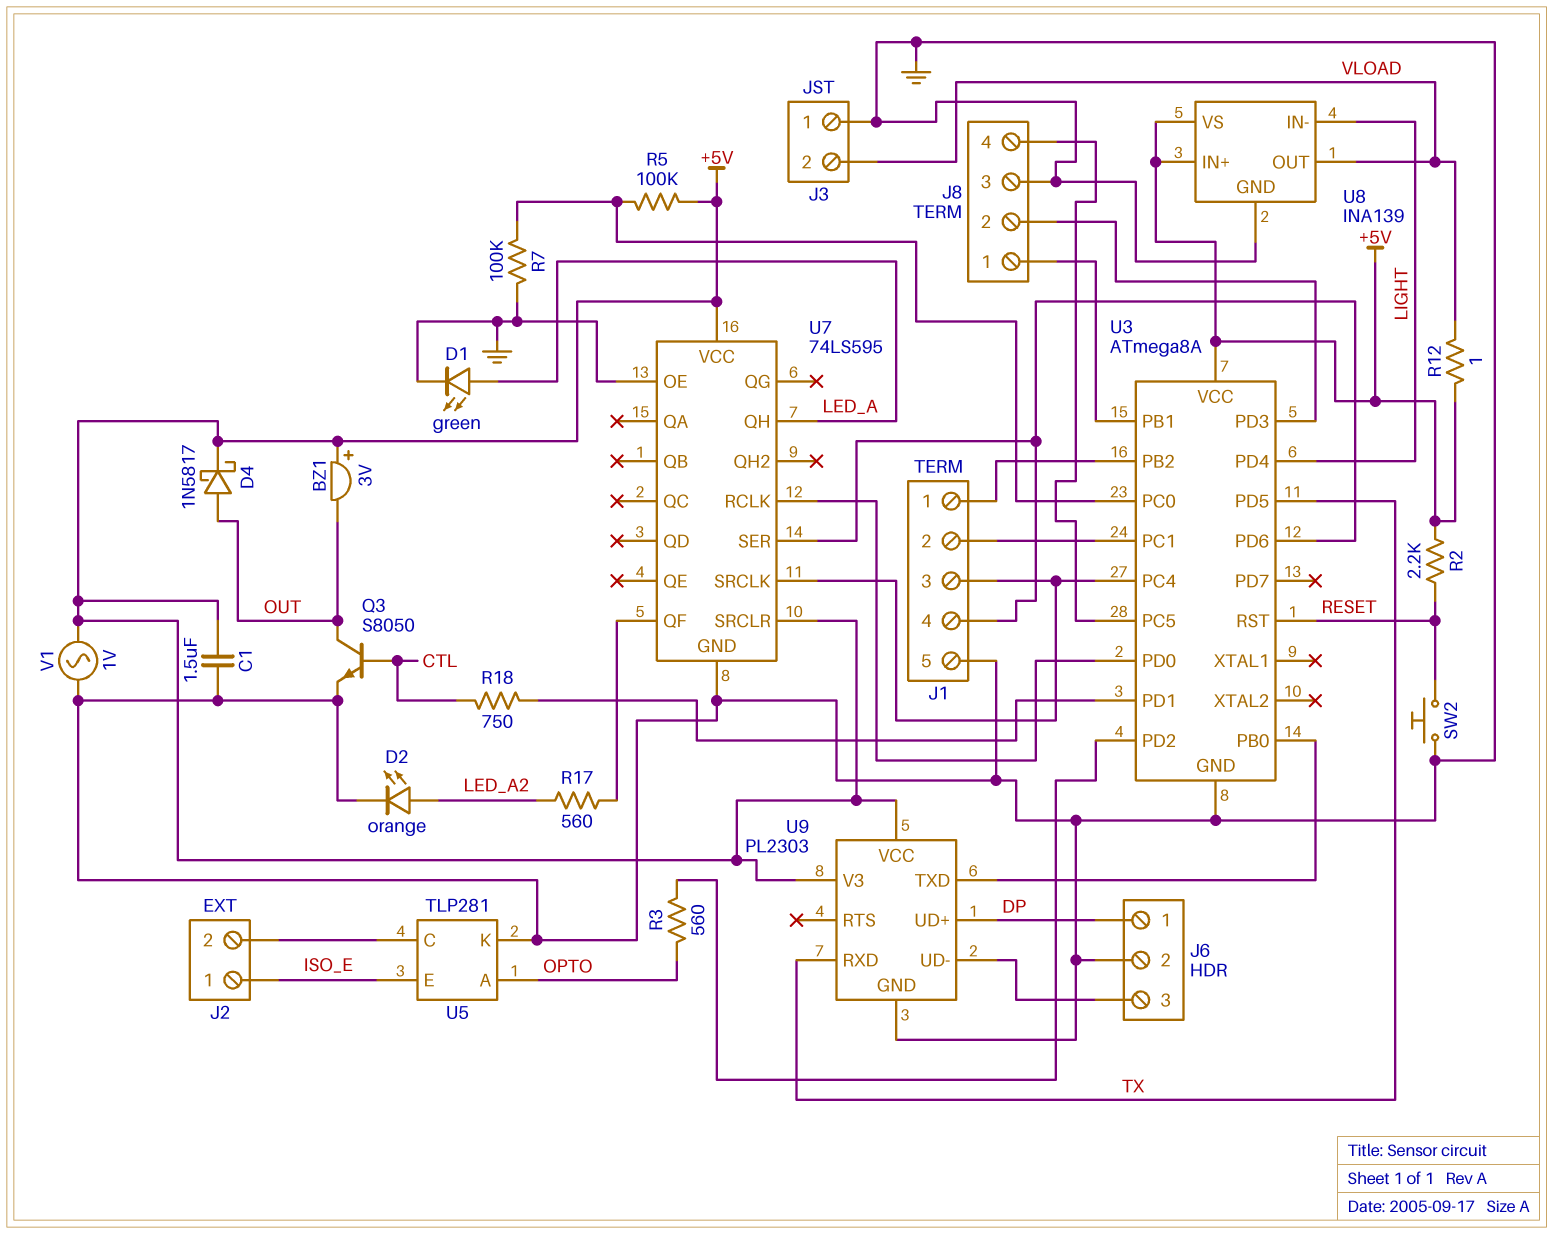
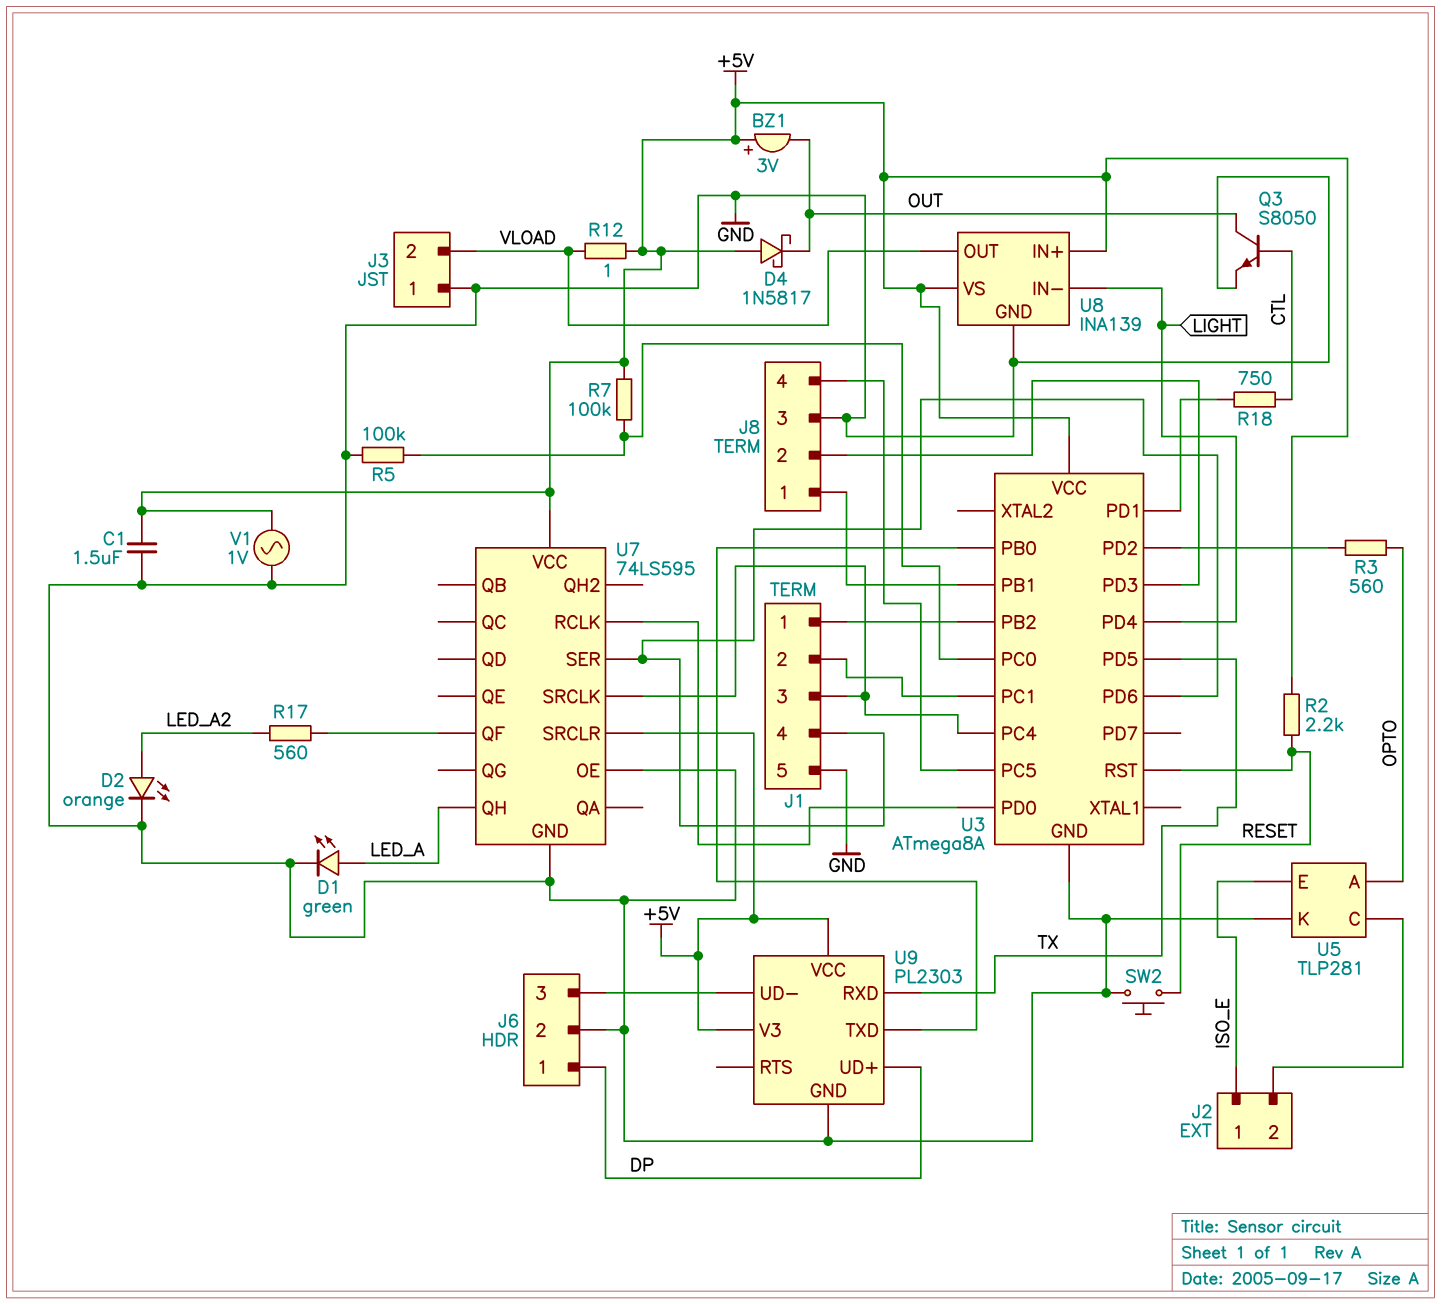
D4: schottky 1N5817 (A OUT, K +5V) -> schottky 1N5817 (A +5V, K OUT)
R5: 100k (+5V, U3/PC0) -> 100k (GND, U3/PC0)
R7: 100k (GND, U3/PC0) -> 100k (+5V, U3/PC0)

